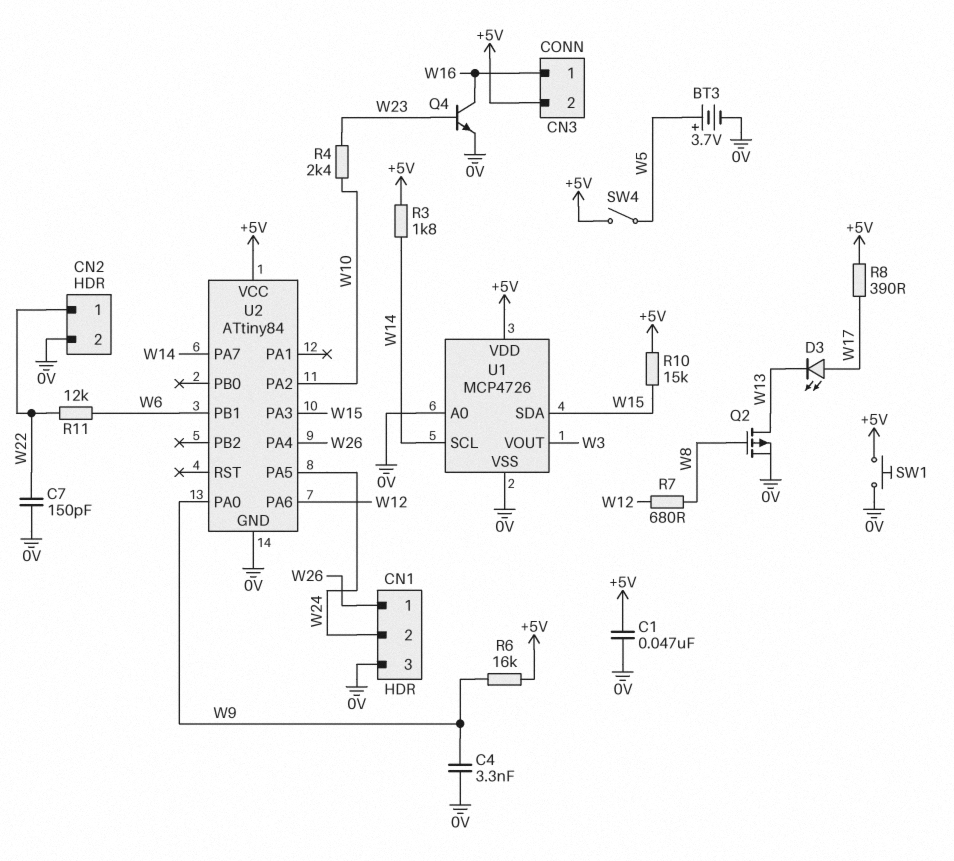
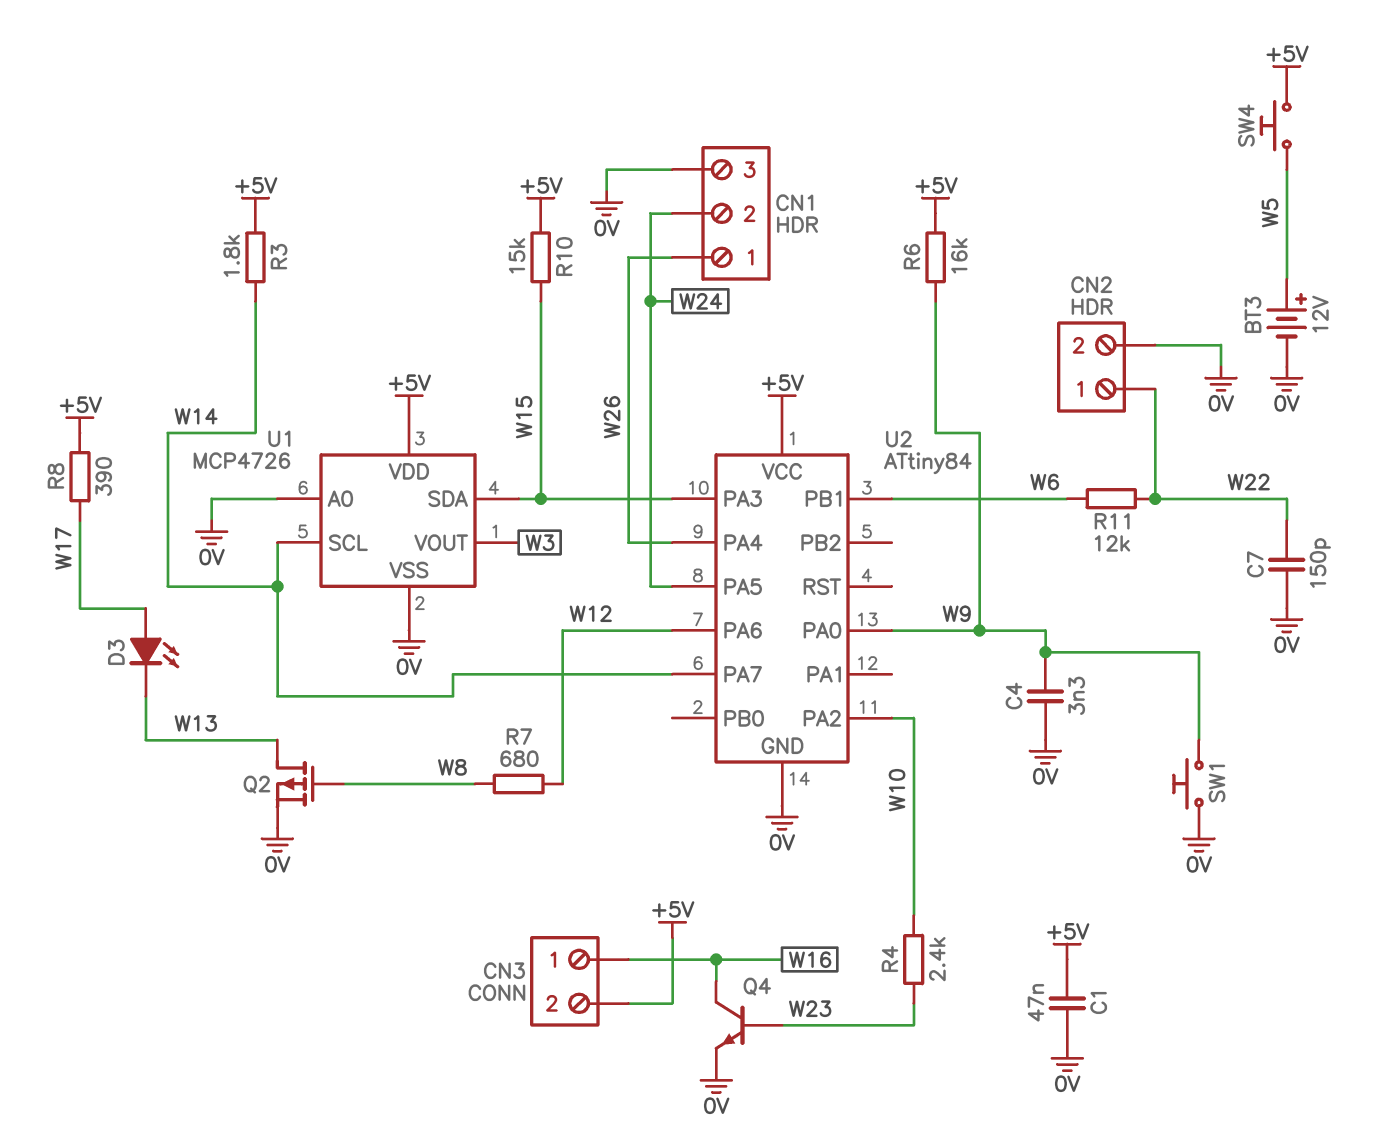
BT3: 3.7V (plus W5, minus 0V) -> 12V (plus W5, minus 0V)
SW1: button (+5V, 0V) -> button (0V, W9)
SW4: switch (+5V, W5) -> button (+5V, W5)

